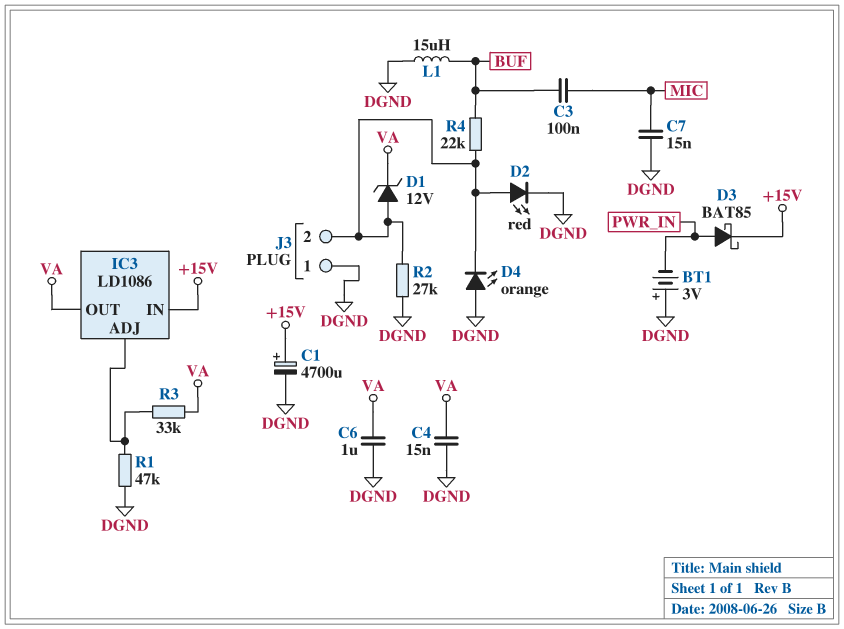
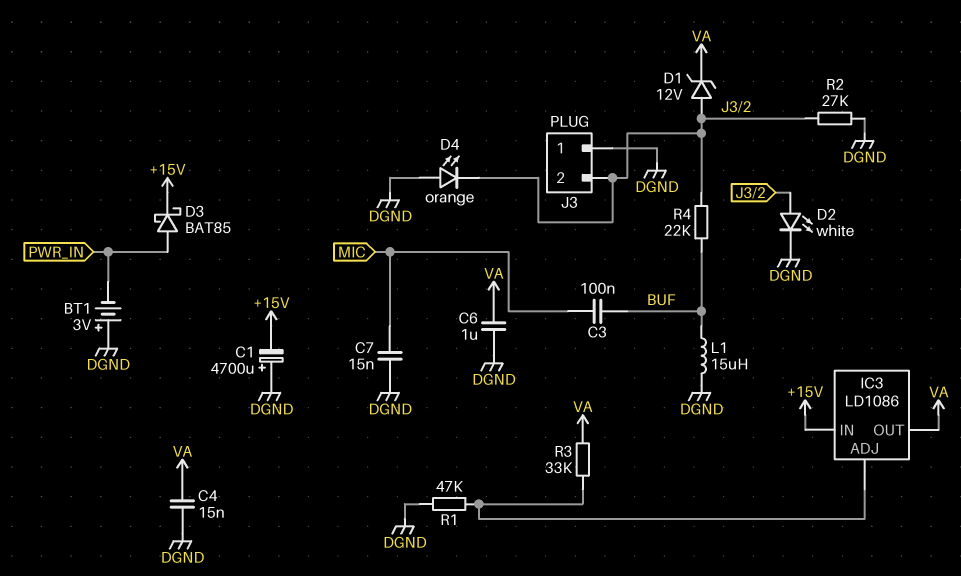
C1: 4700uF (plus +15V, minus DGND) -> 4700uF (plus DGND, minus +15V)
D2: LED red (A J3/2, K DGND) -> LED white (A J3/2, K DGND)

